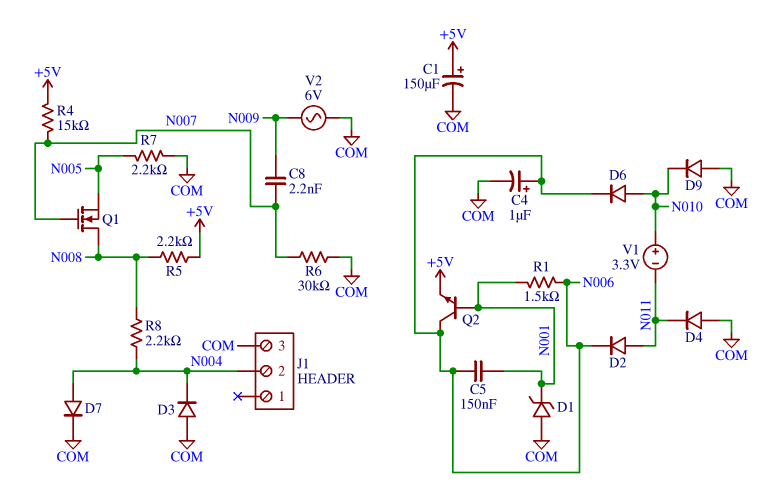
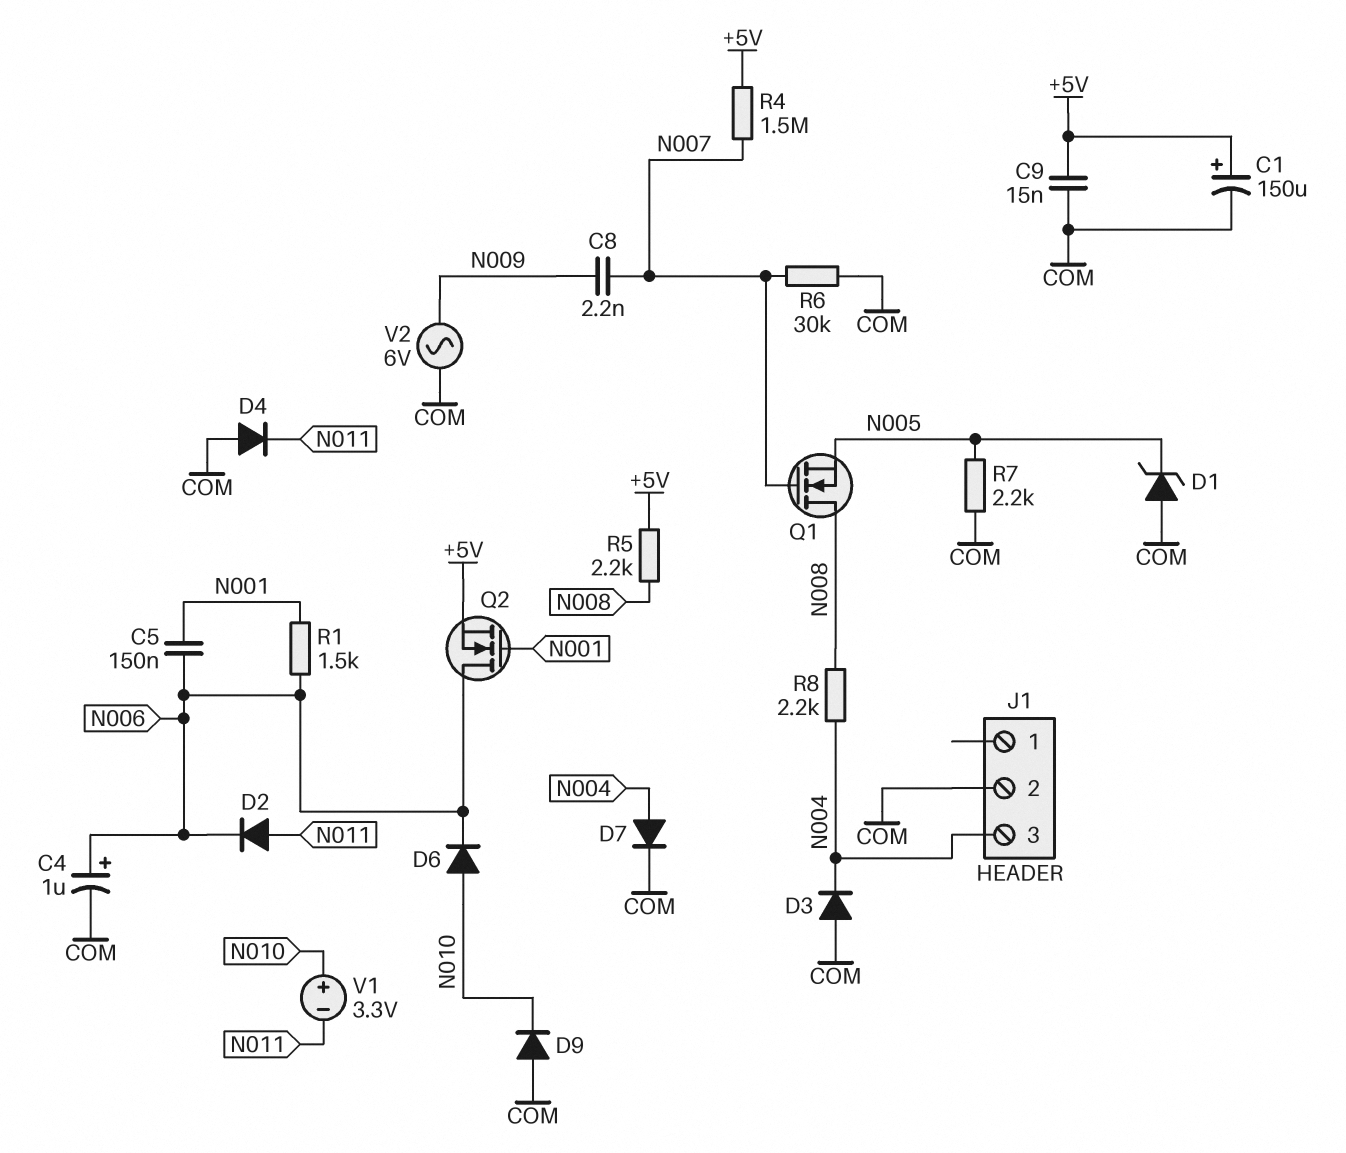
C9: none -> 15nF (+5V, COM)
D1: zener (A COM, K N001) -> zener (A COM, K N005)
J1 pin 2: N004 -> COM
J1 pin 3: COM -> N004
Q2: NPN (B N001, C N006, E +5V) -> NMOS (G N001, D N006, S +5V)
R4: 15k (+5V, N007) -> 1.5M (+5V, N007)

